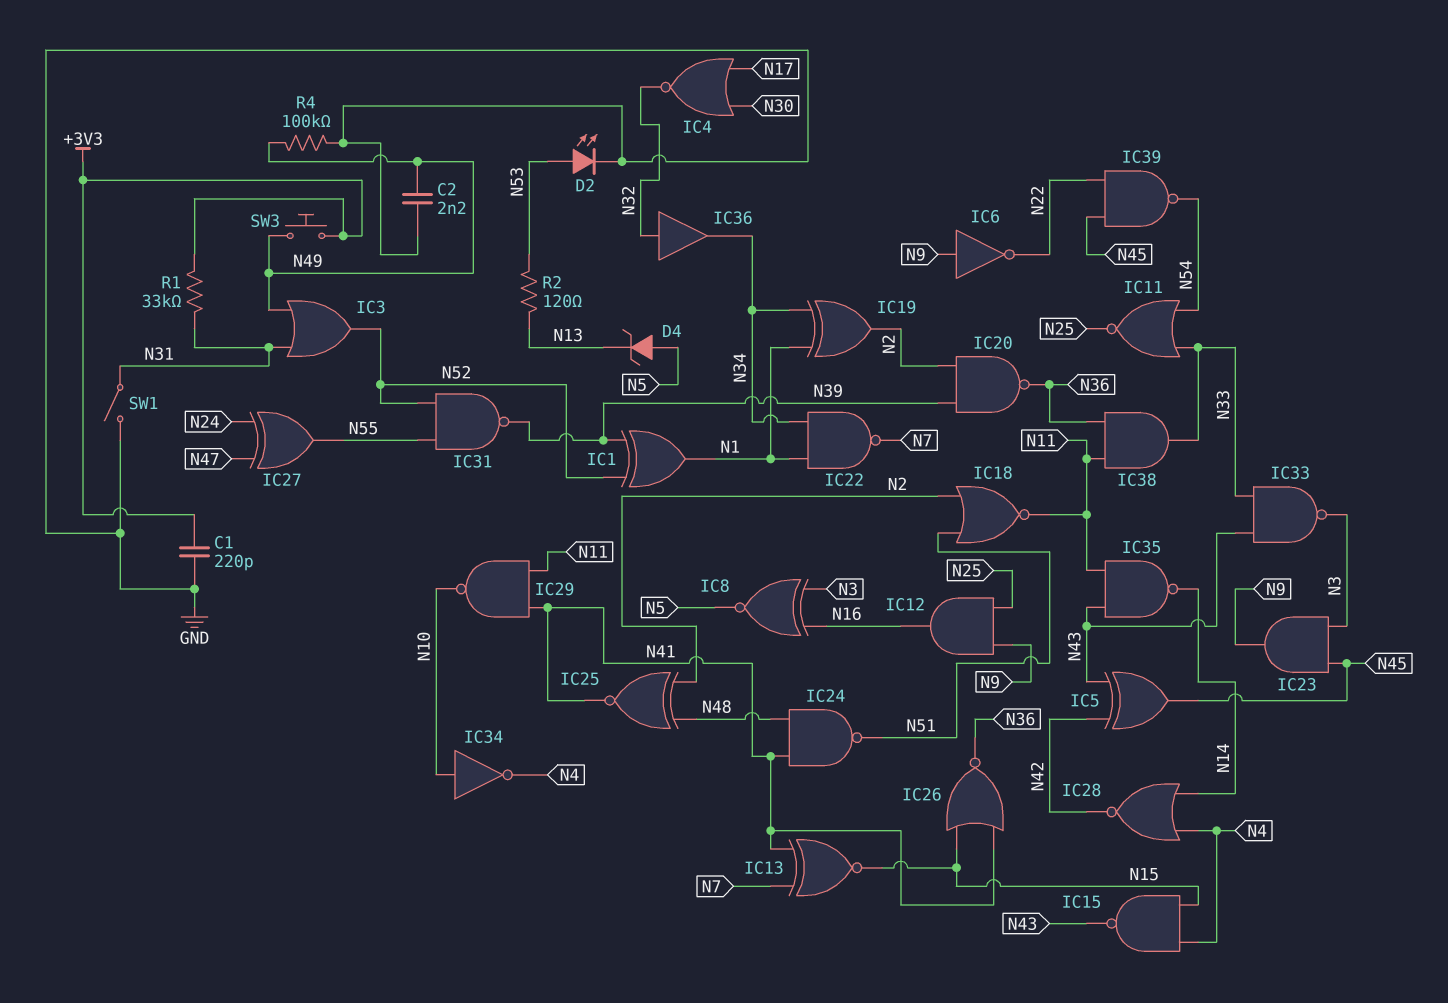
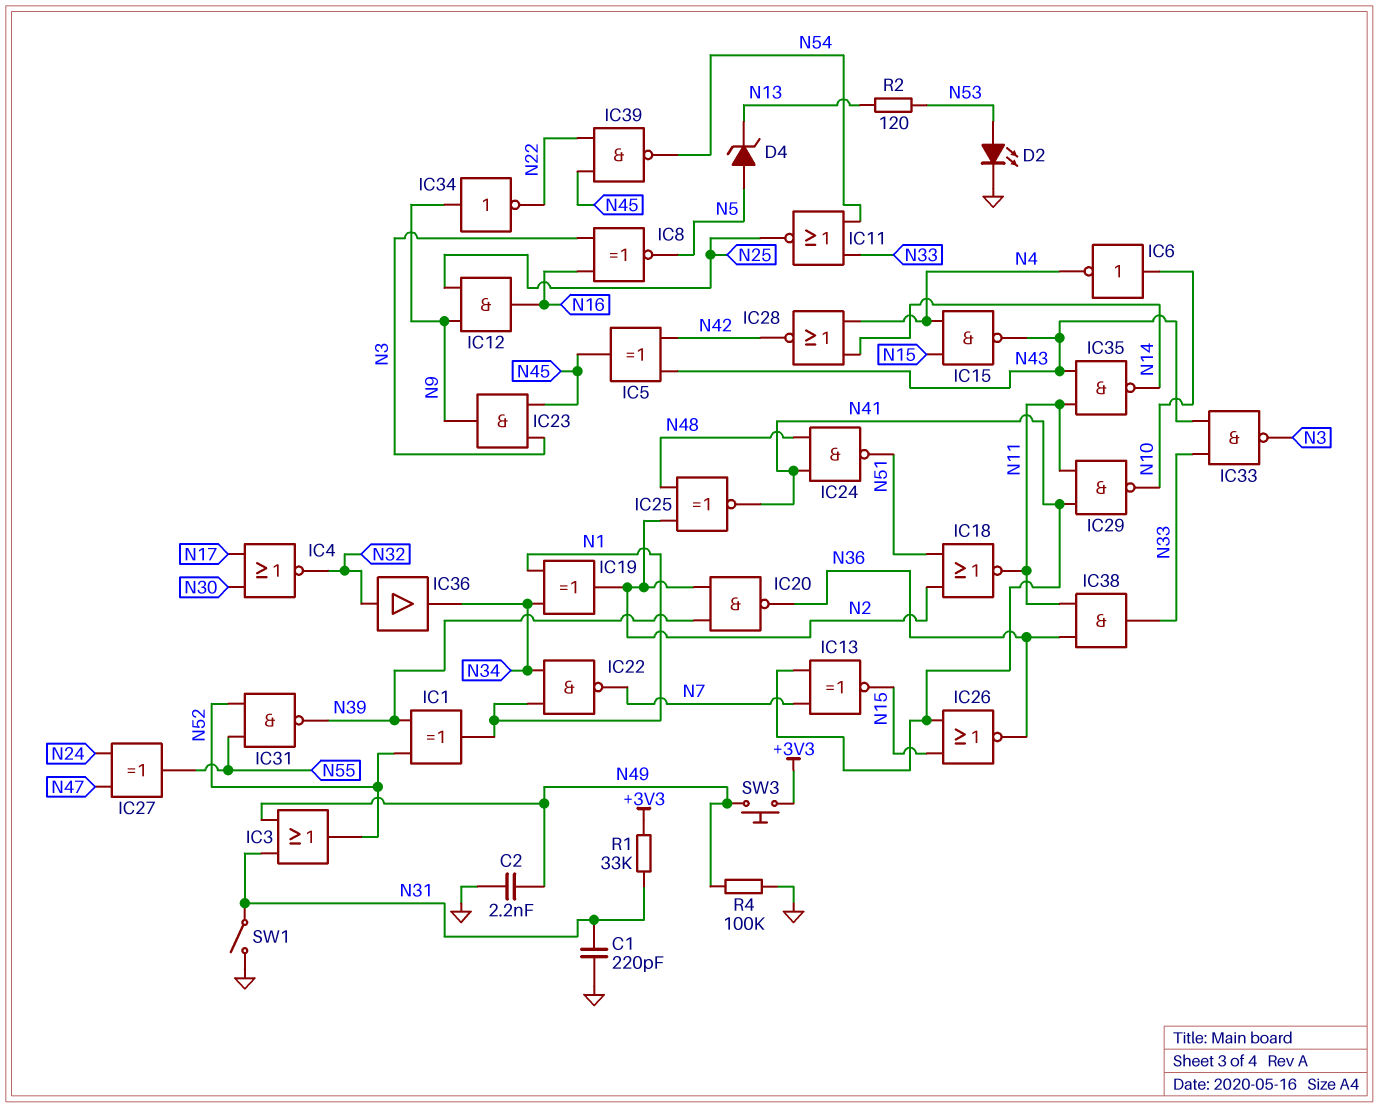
C1: 220pF (+3V3, GND) -> 220pF (GND, N31)
IC6: NOT (in N9, out N22) -> NOT (in N10, out N4)
IC34: NOT (in N10, out N4) -> NOT (in N9, out N22)

